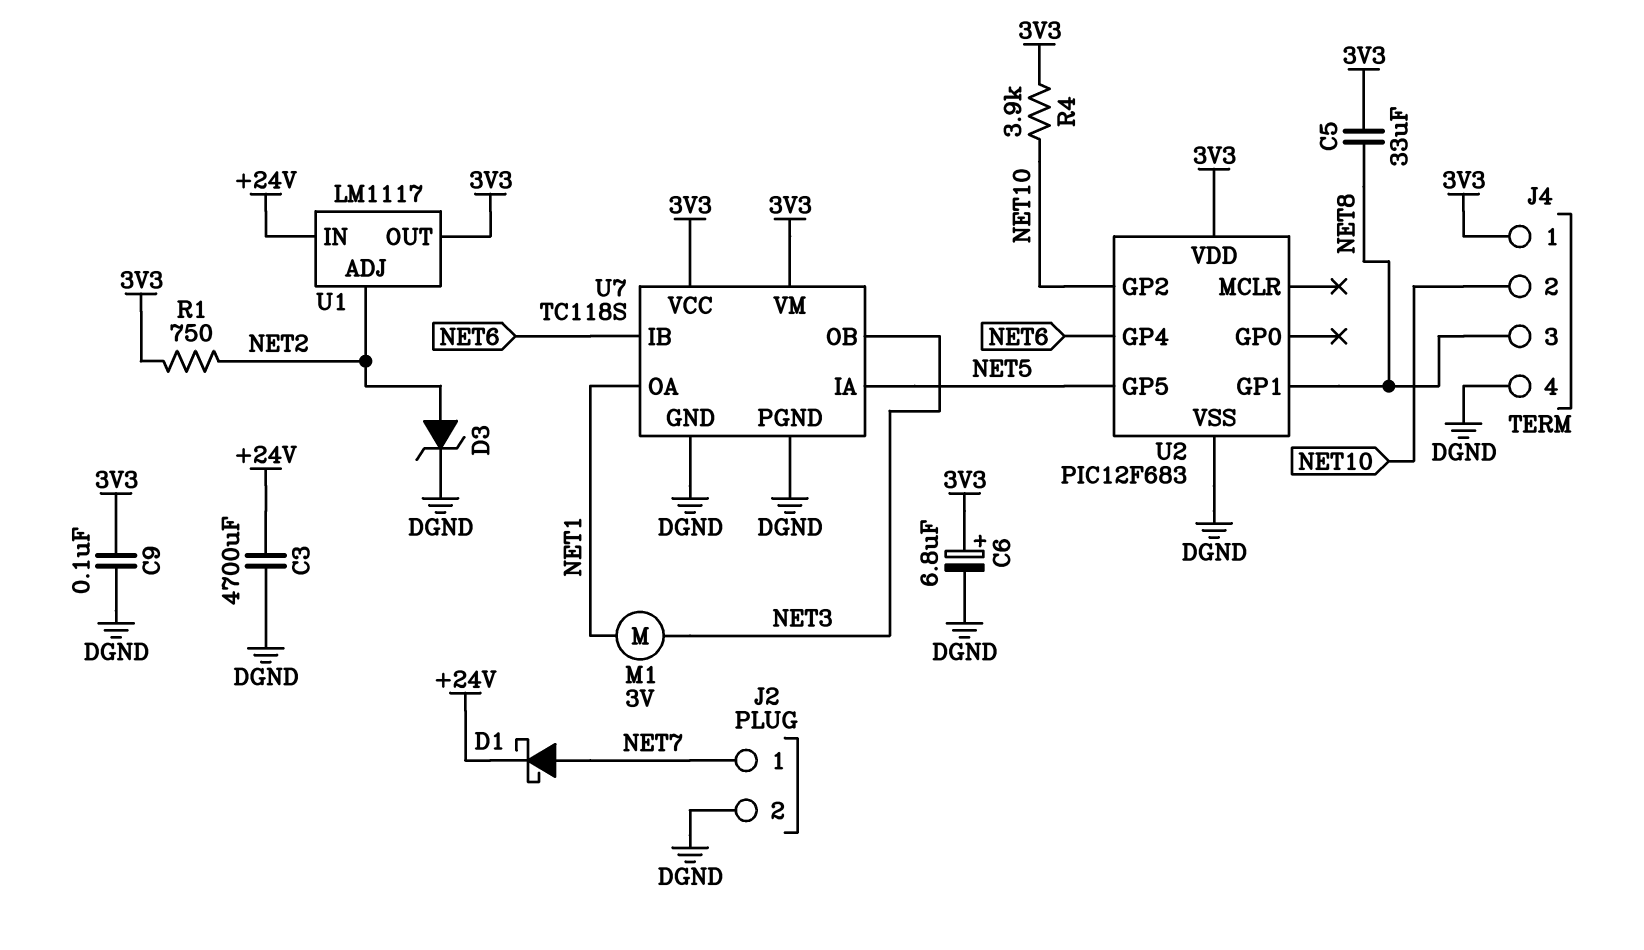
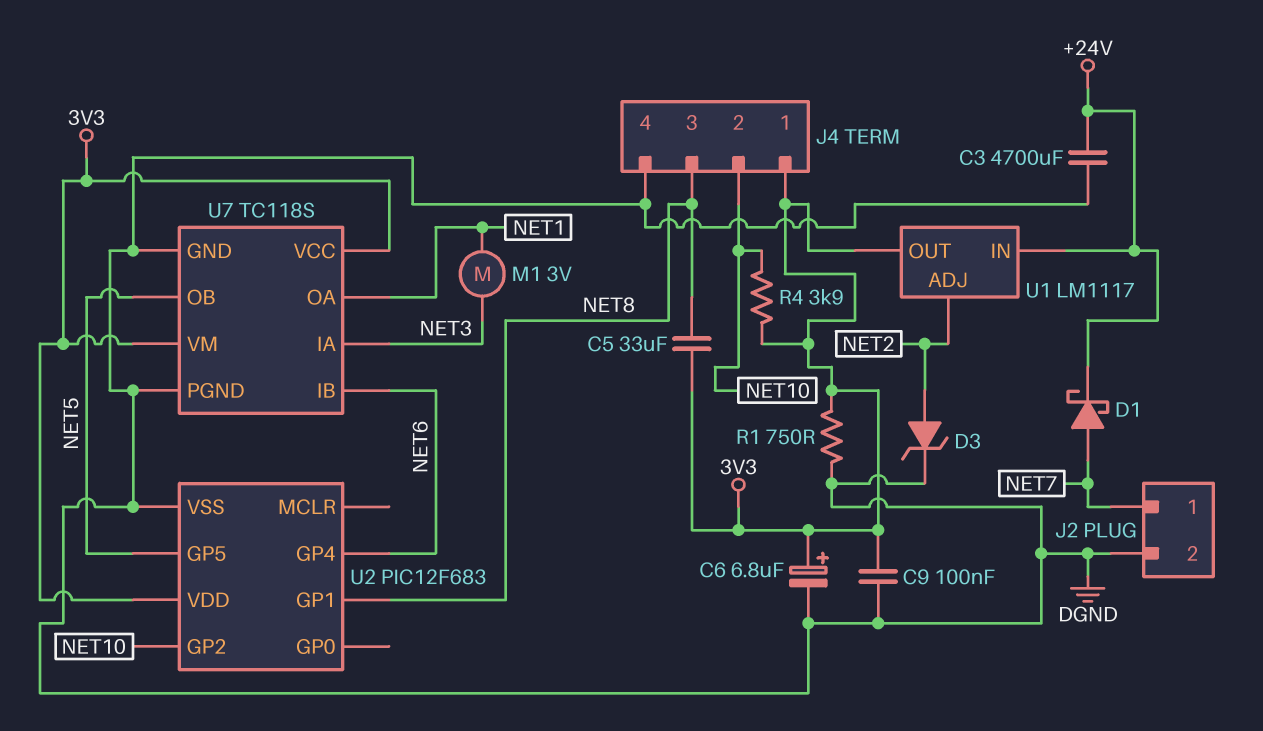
R1: 750 (3V3, NET2) -> 750 (3V3, DGND)
U7 pin IA: NET5 -> NET3
U7 pin OB: NET3 -> NET5

